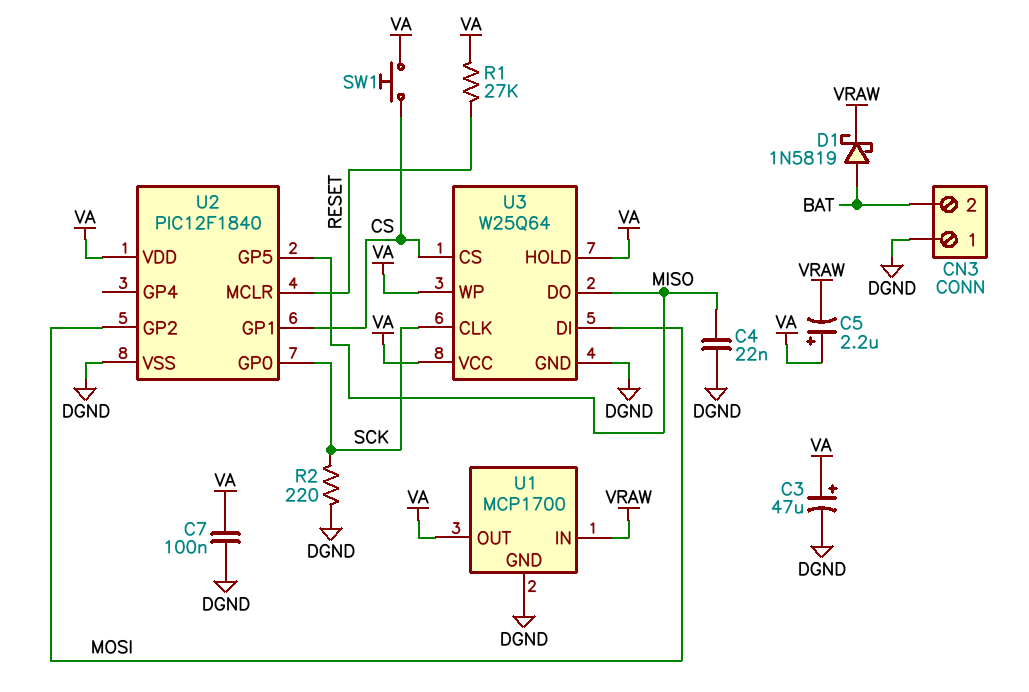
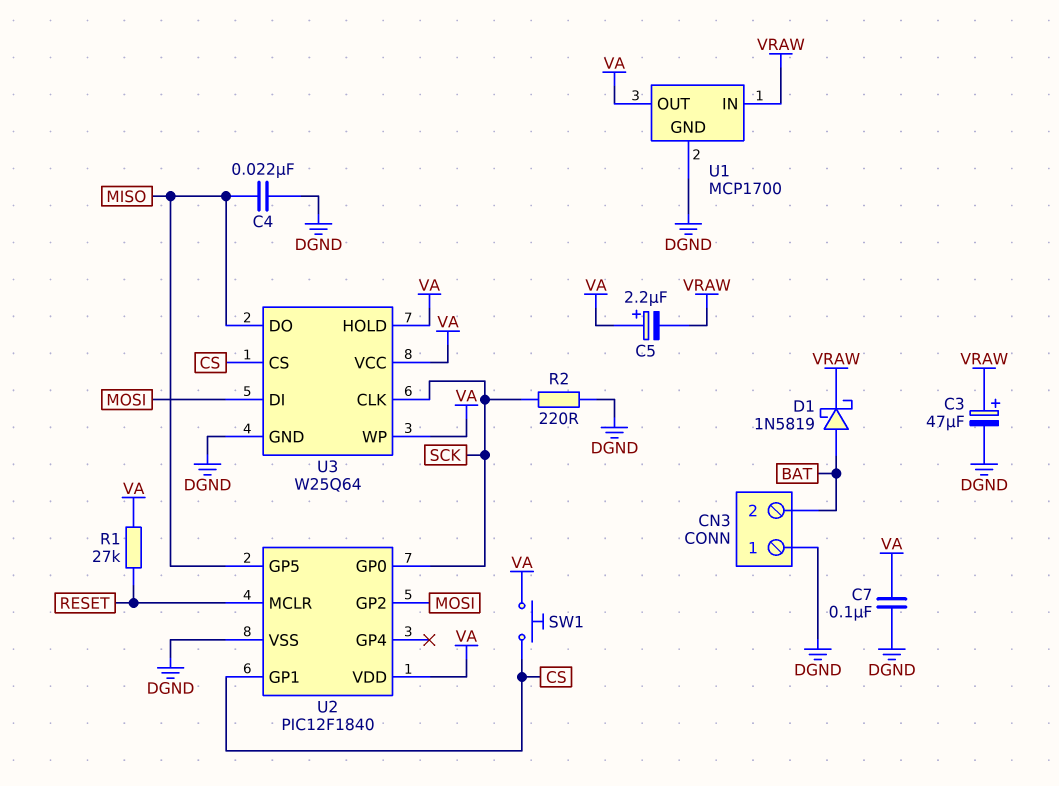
C3: 47uF (plus VA, minus DGND) -> 47uF (plus VRAW, minus DGND)

